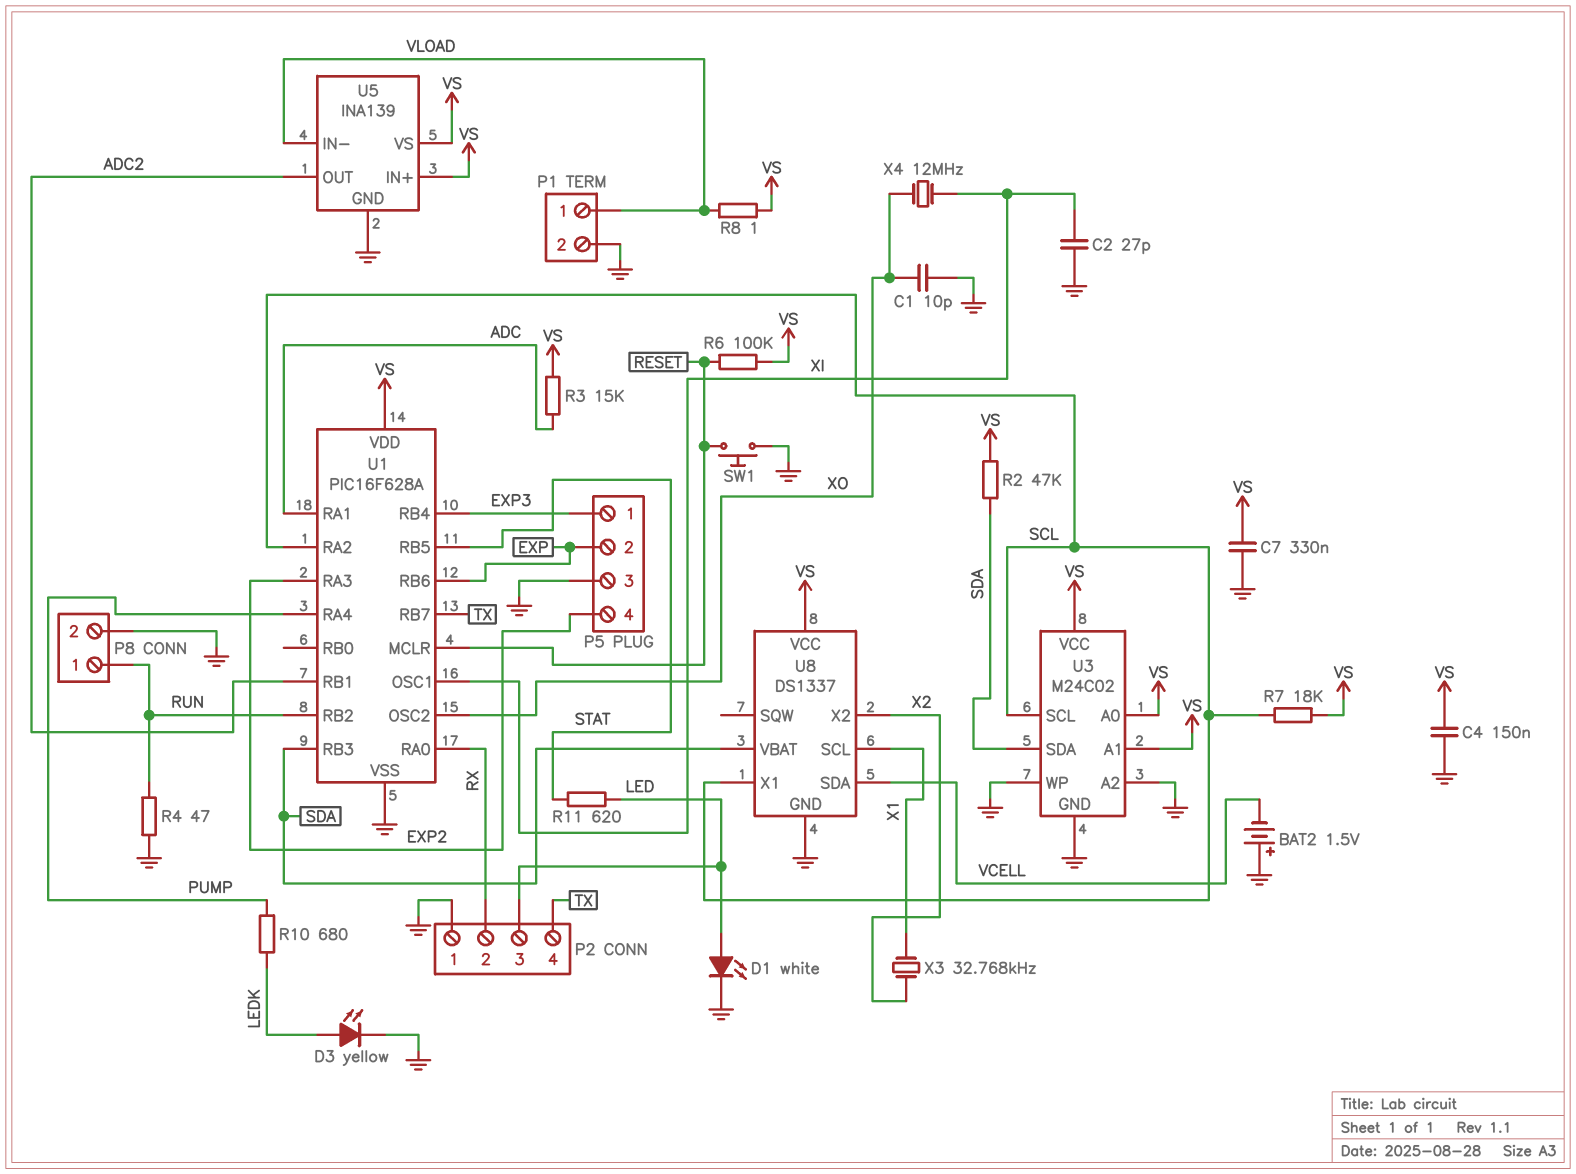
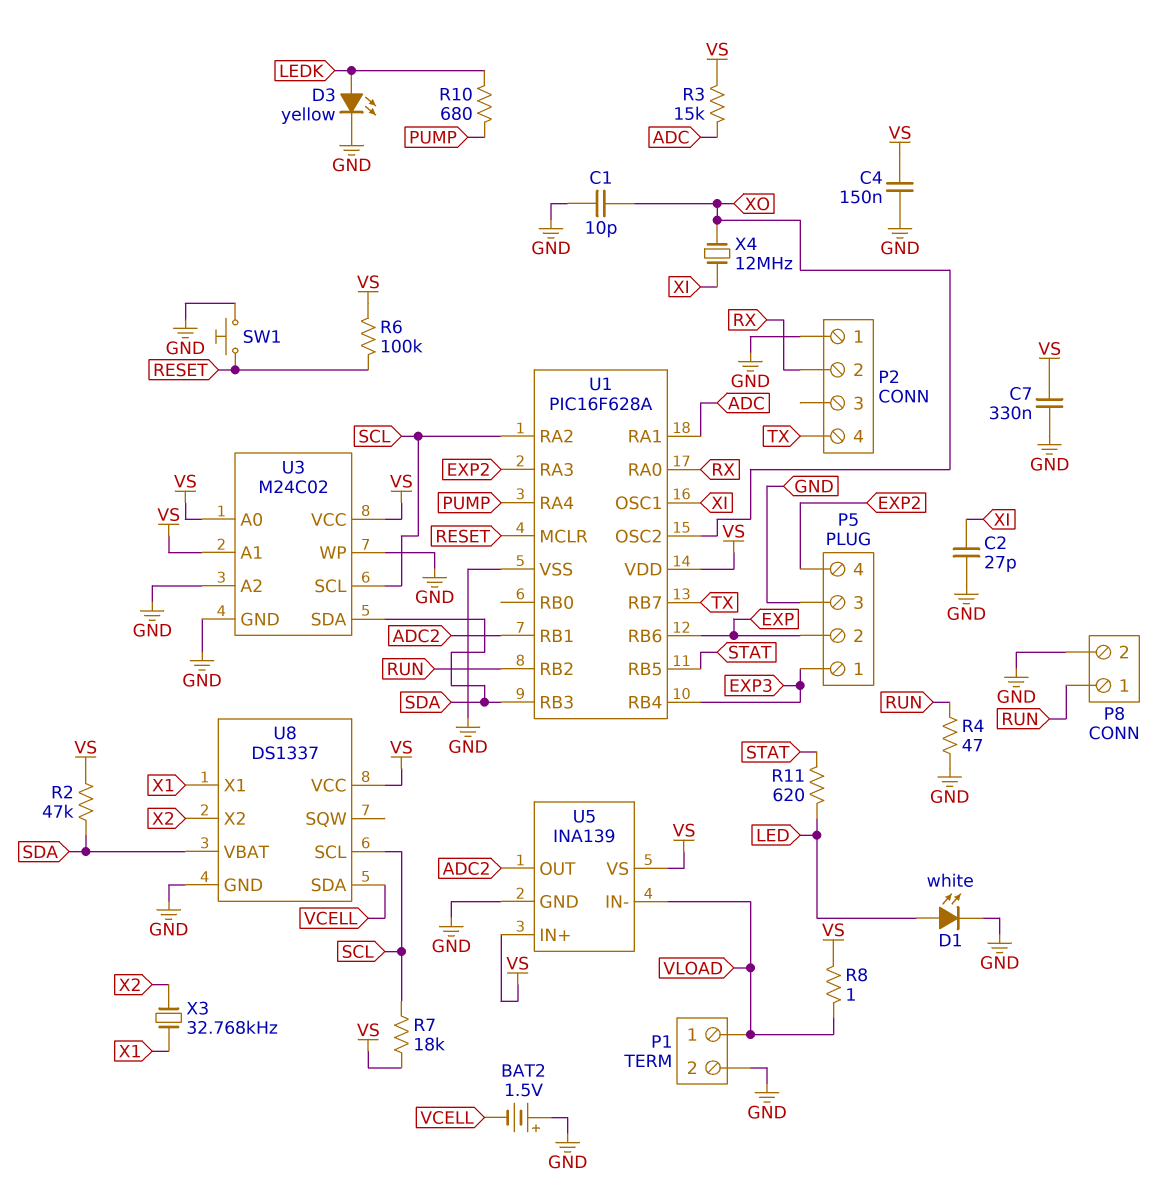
P2 pin 3: LED -> none
U8 pin SCL: X1 -> SCL
U8 pin X1: SCL -> X1

